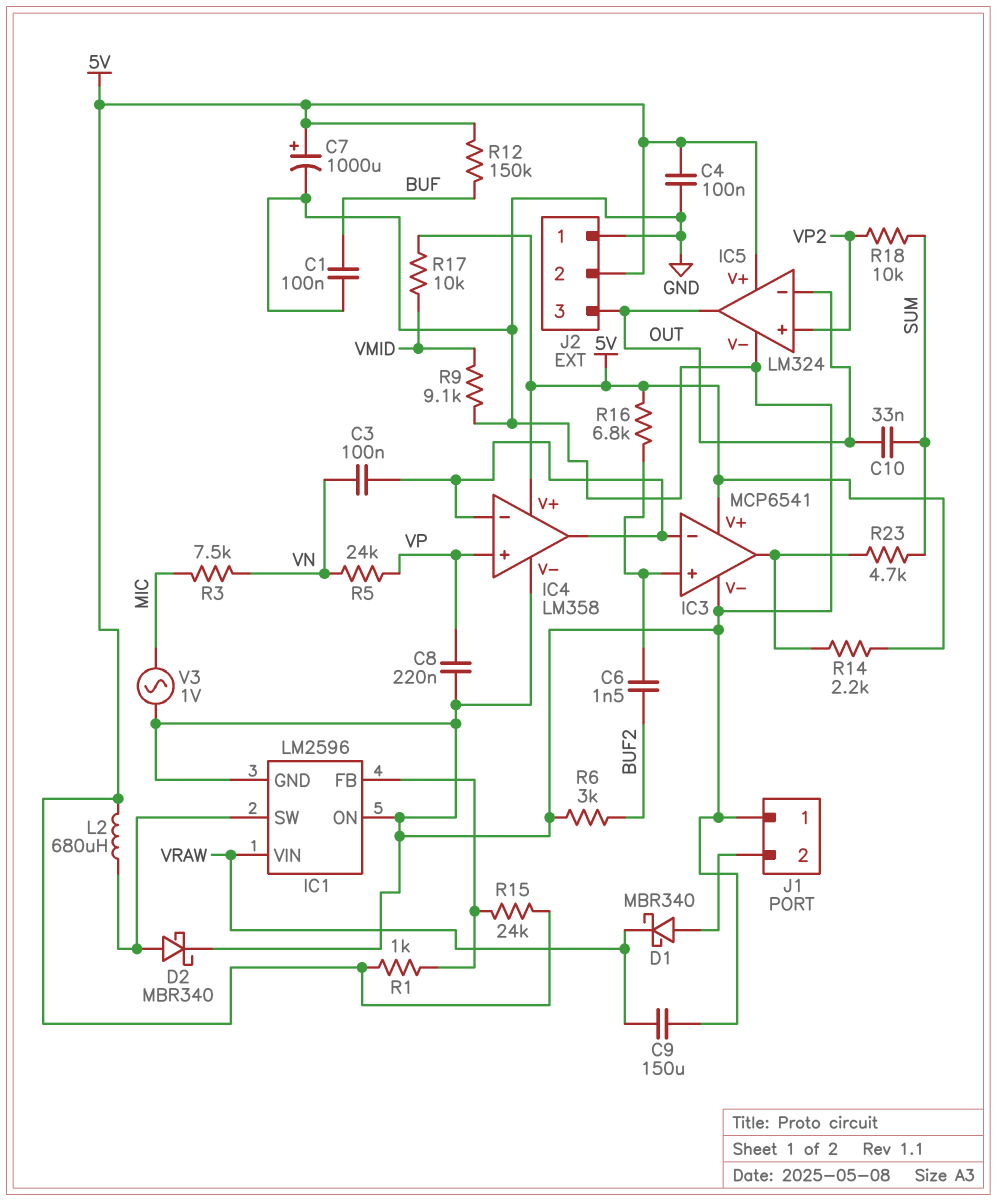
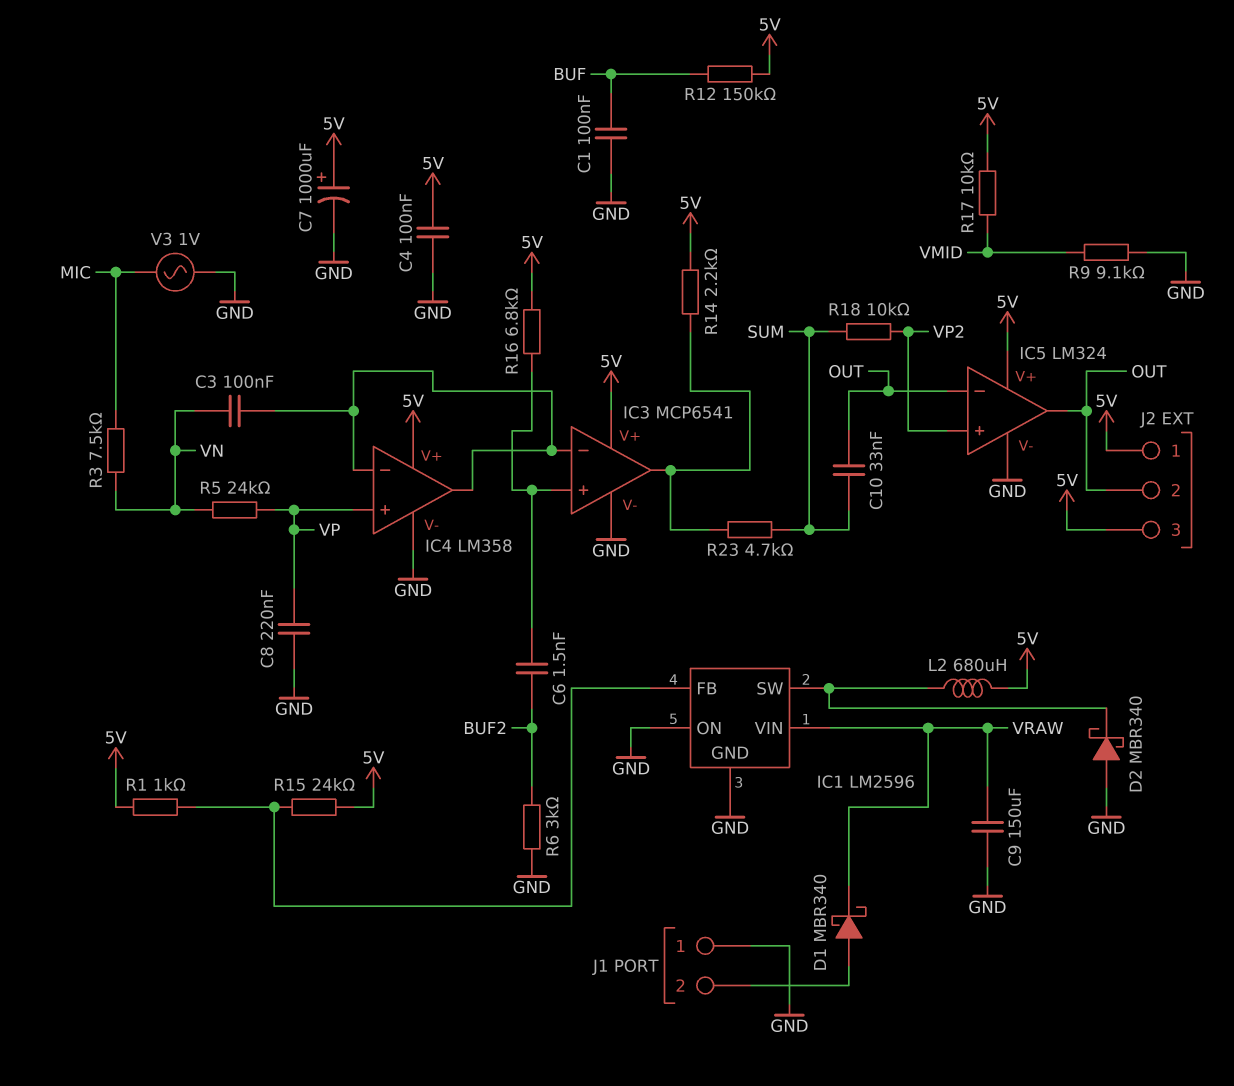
D2: schottky MBR340 (A IC1/SW, K GND) -> schottky MBR340 (A GND, K IC1/SW)
J2 pin 1: GND -> 5V
J2 pin 2: 5V -> OUT
J2 pin 3: OUT -> 5V

